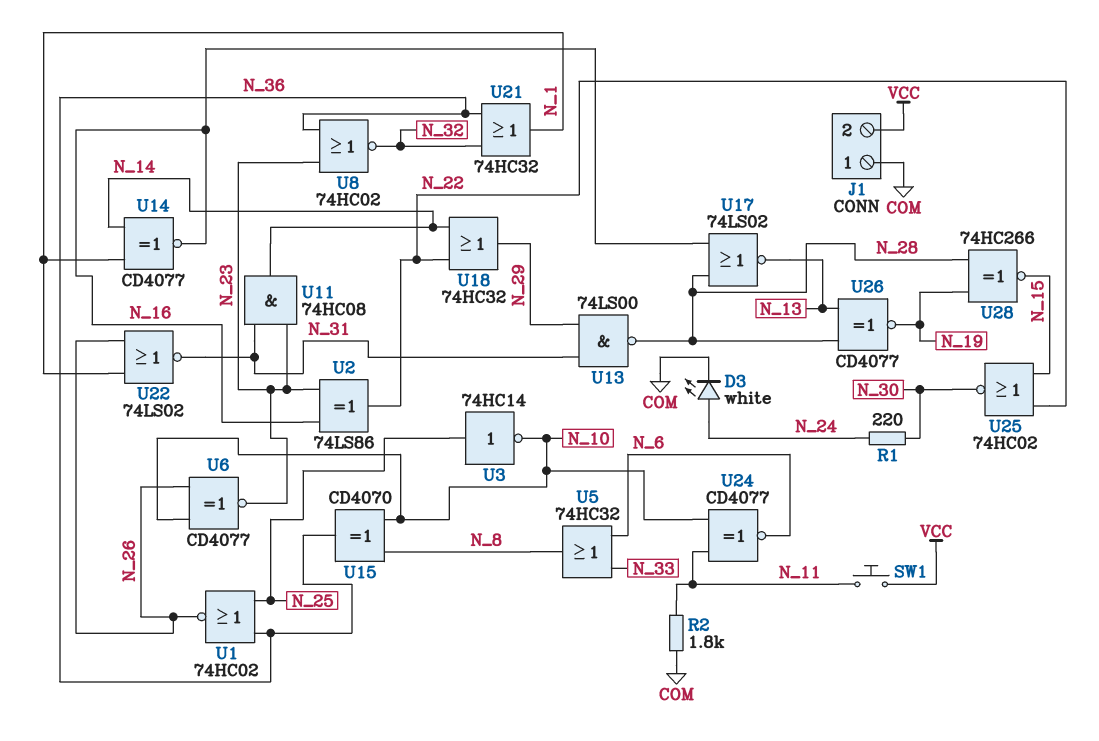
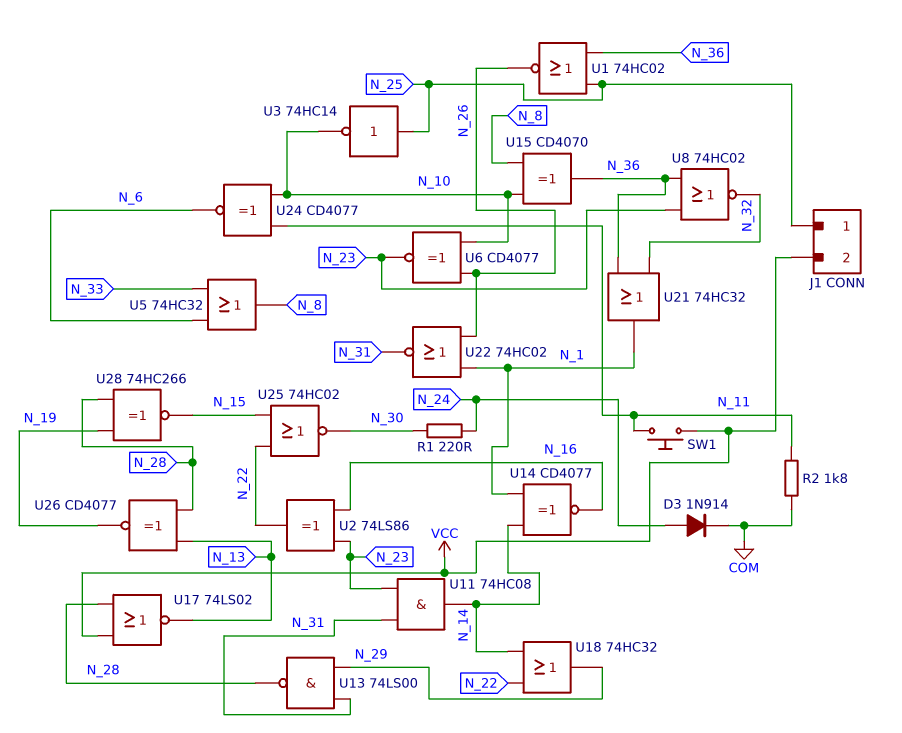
D3: LED white (A N_24, K COM) -> diode 1N914 (A N_24, K COM)
J1 pin 1: COM -> N_25
U17: NOR 74LS02 (in N_16, in N_28, out N_13) -> NOR 74LS02 (in N_28, in VCC, out N_13)
U22: NOR 74LS02 (in N_1, in N_26, out N_31) -> NOR 74HC02 (in N_1, in N_26, out N_31)

